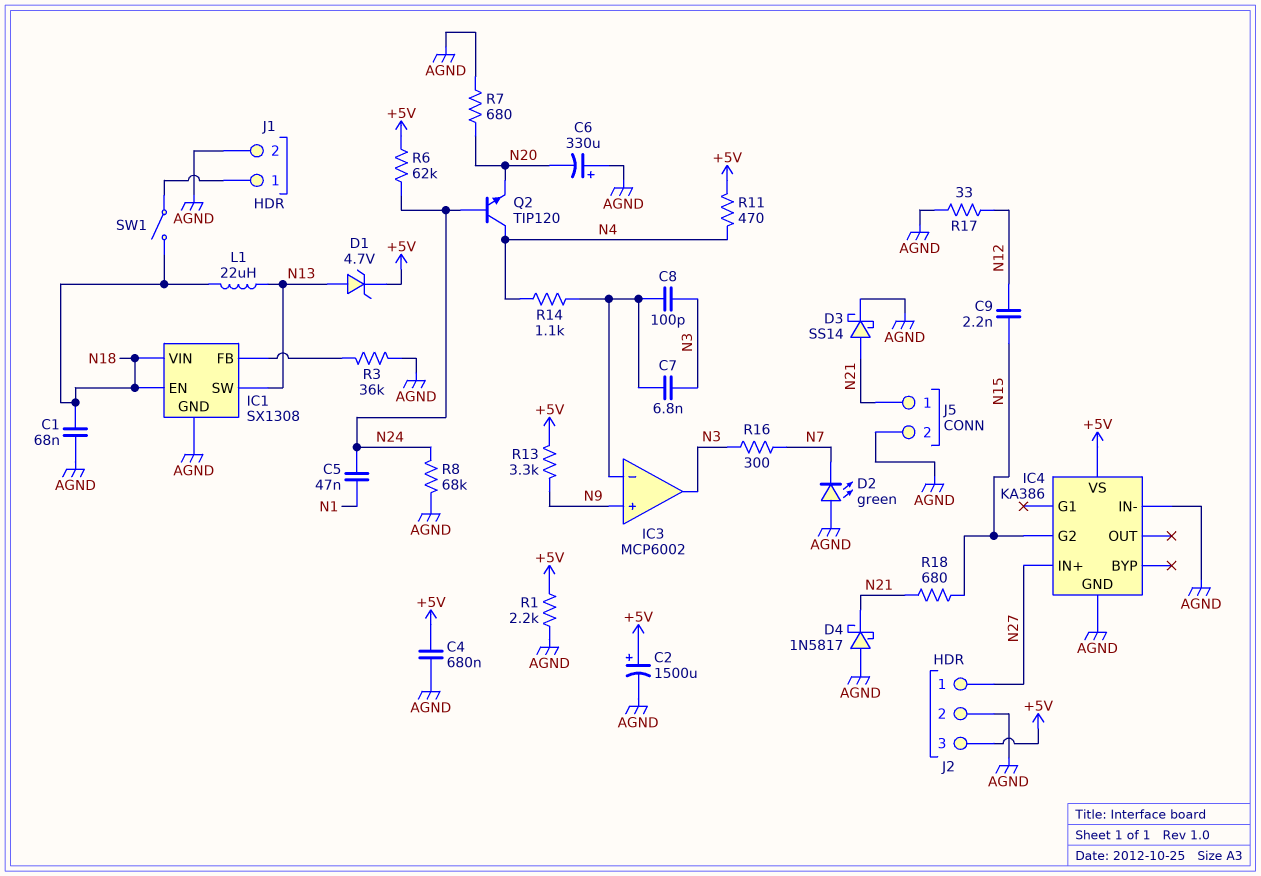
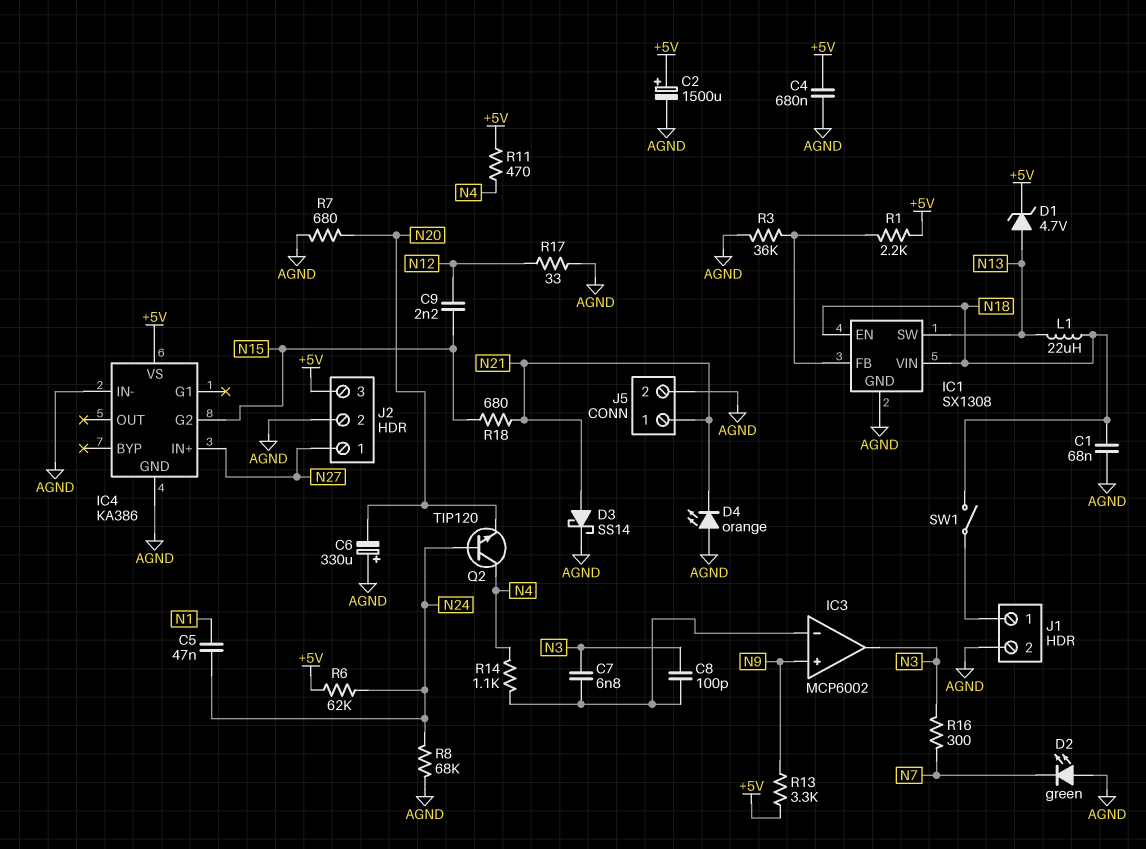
D4: schottky 1N5817 (A AGND, K N21) -> LED orange (A AGND, K N21)
R1: 2.2k (+5V, AGND) -> 2.2k (+5V, IC1/FB)

